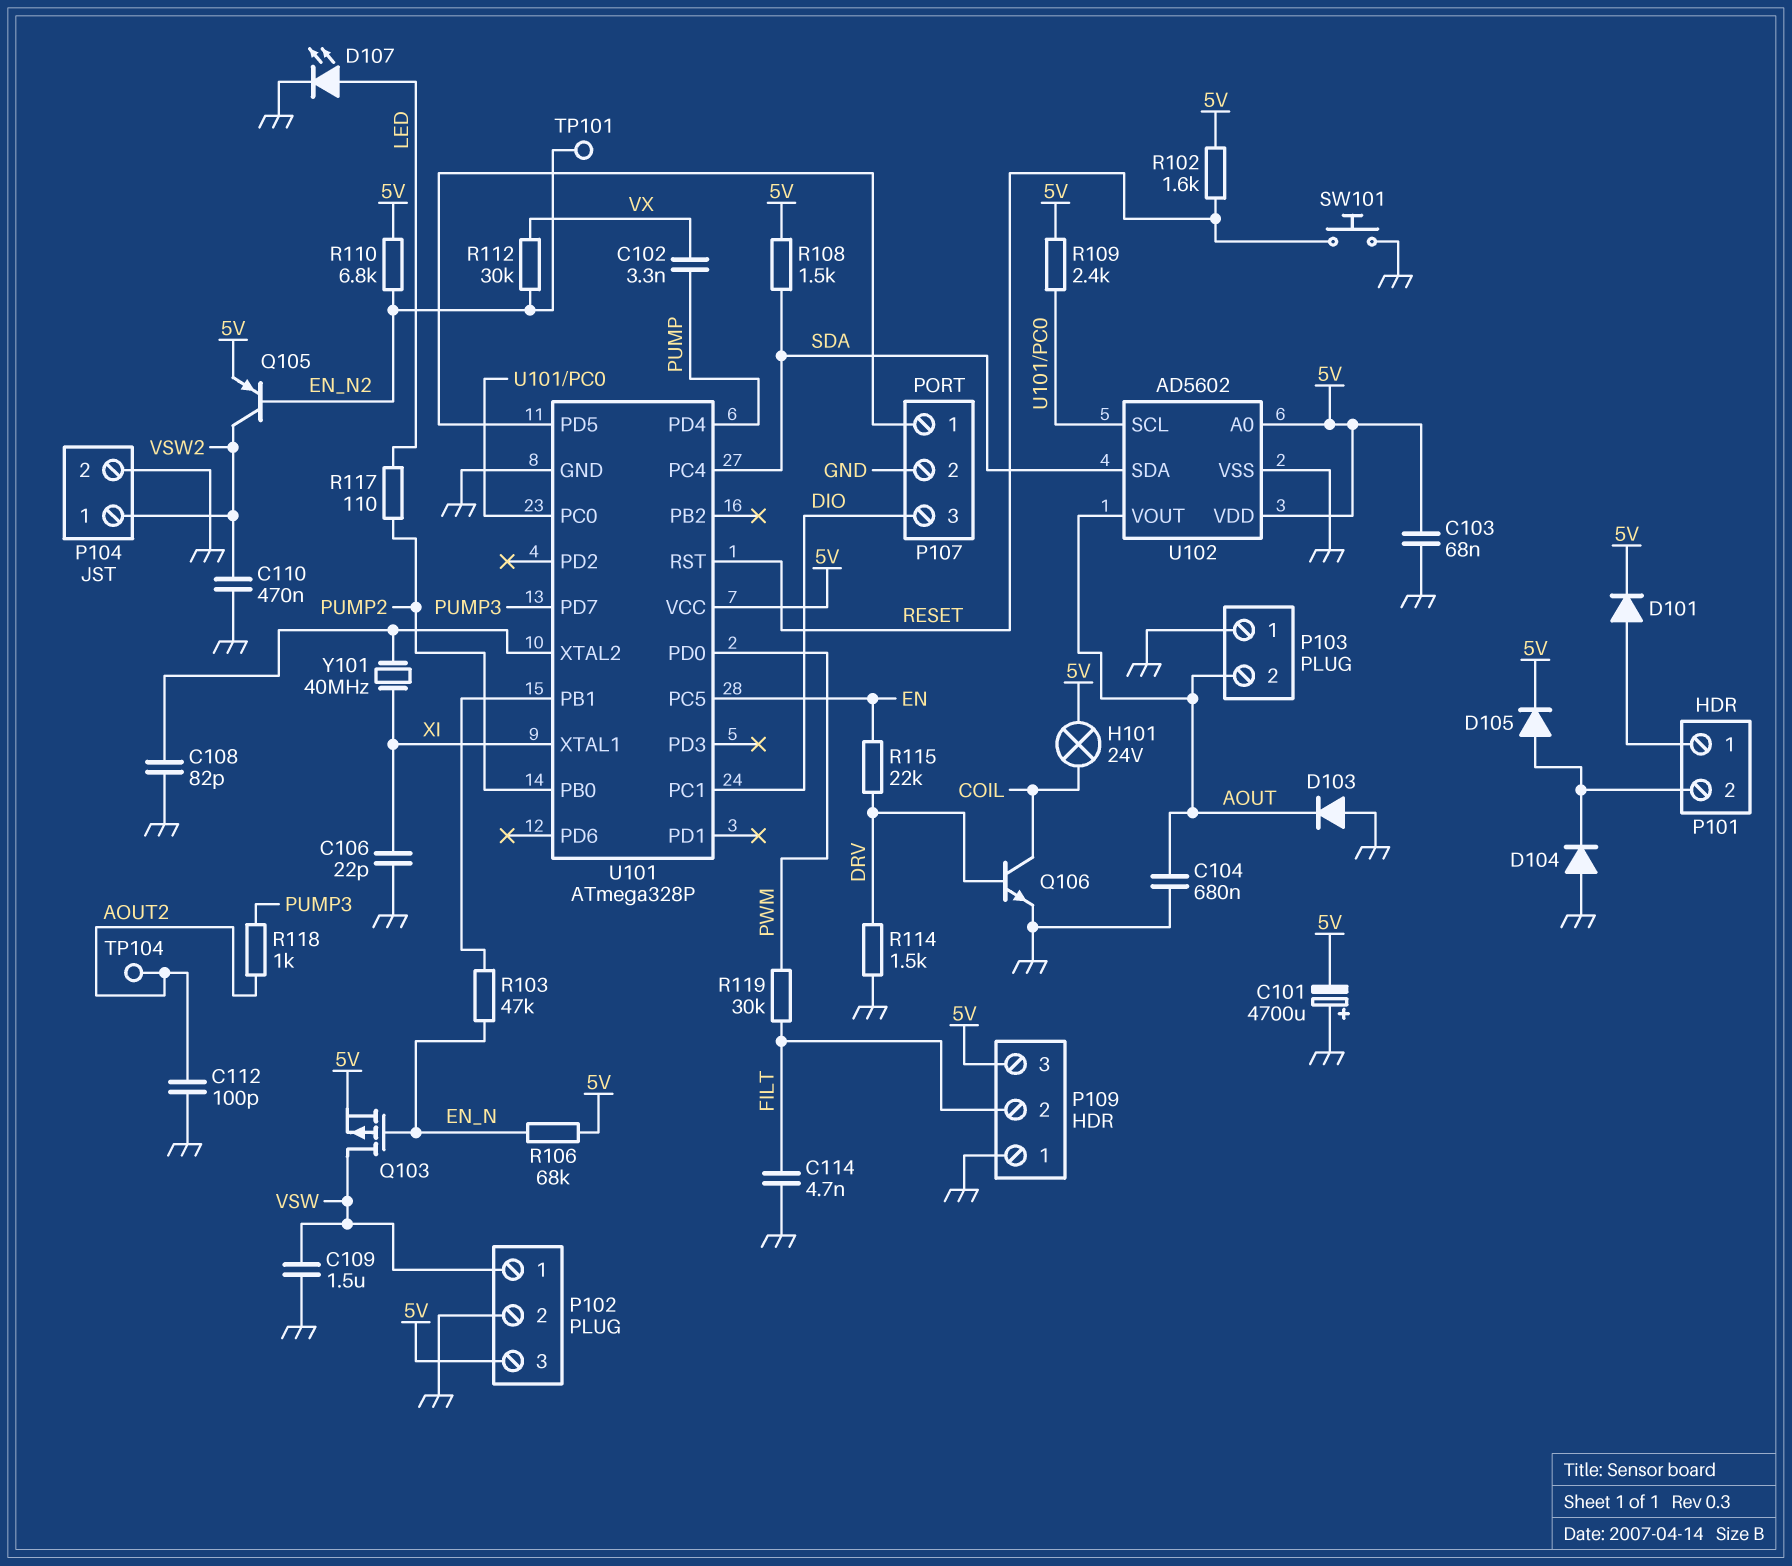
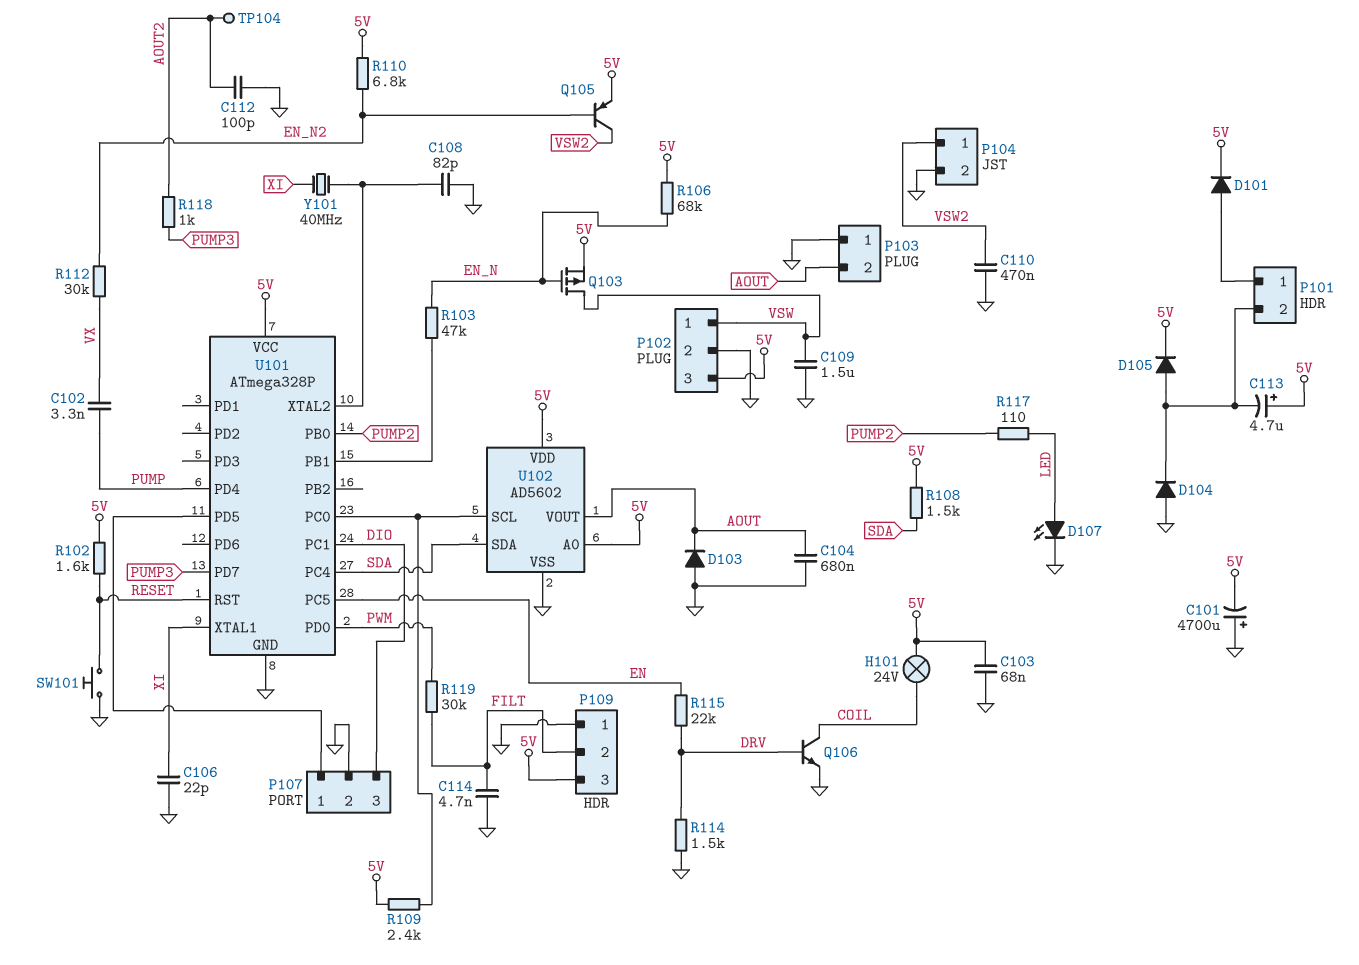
C113: none -> 4.7uF (plus 5V, minus P101/2)
TP101: test point (EN_N2) -> none

